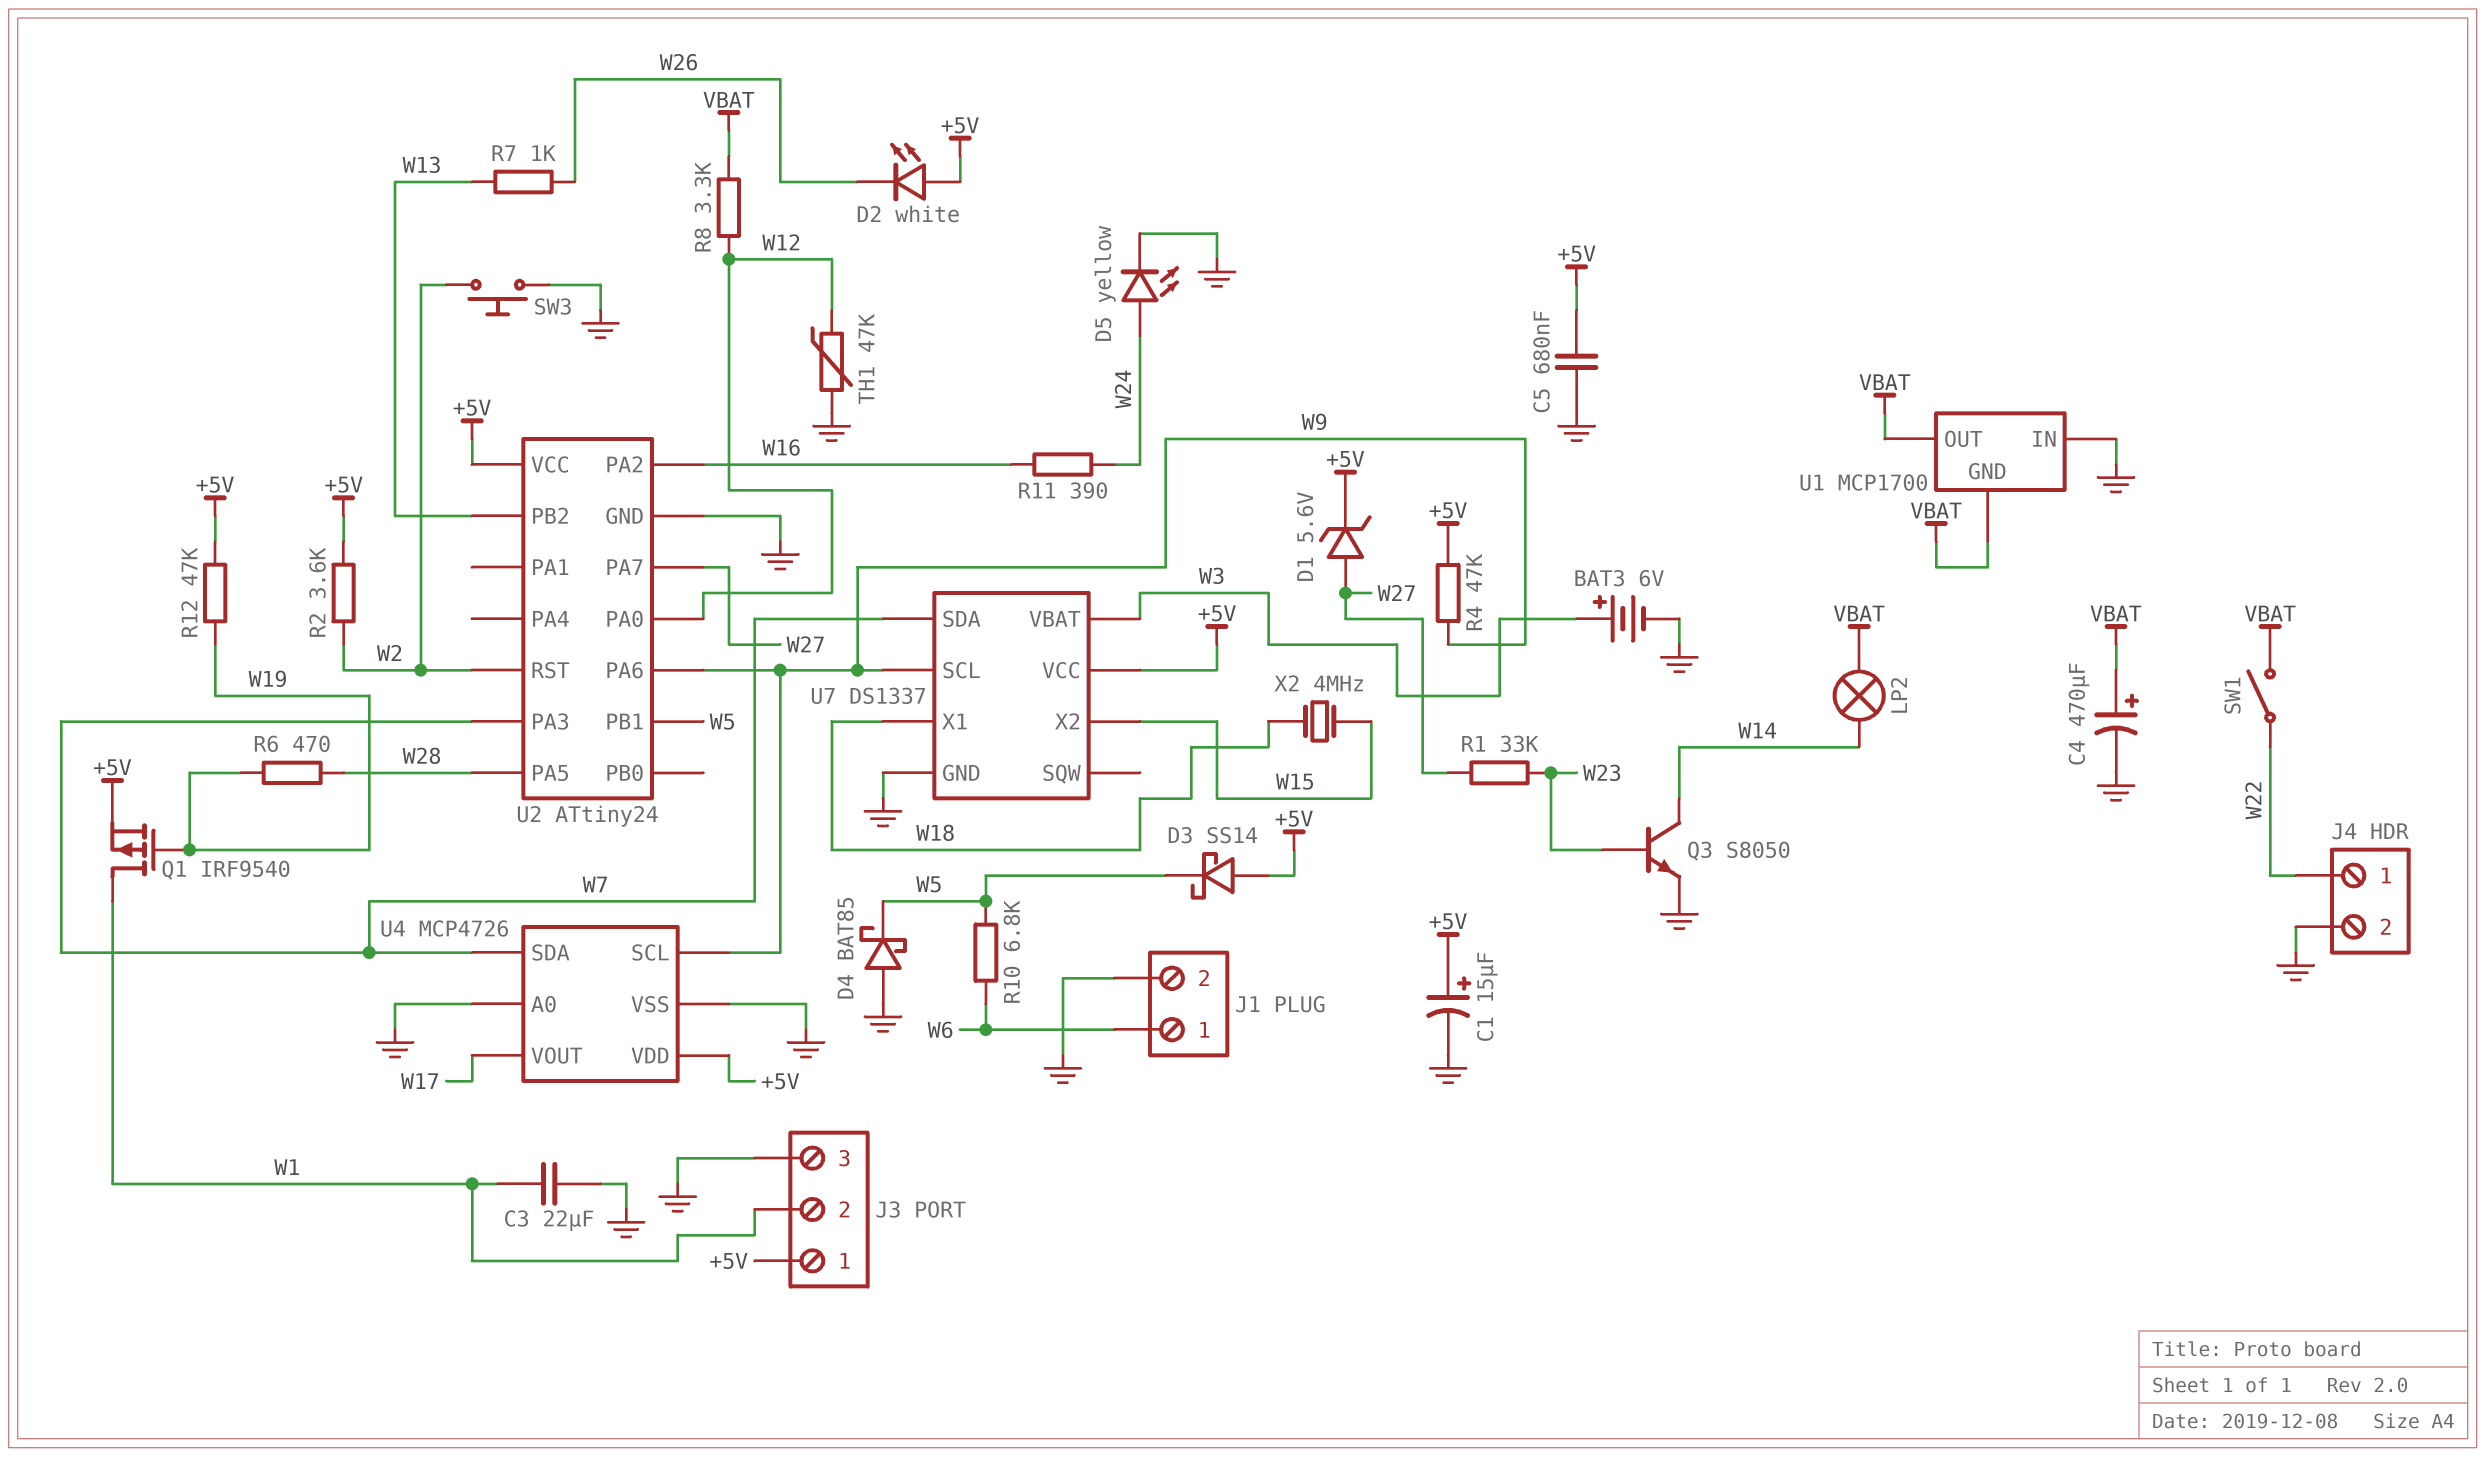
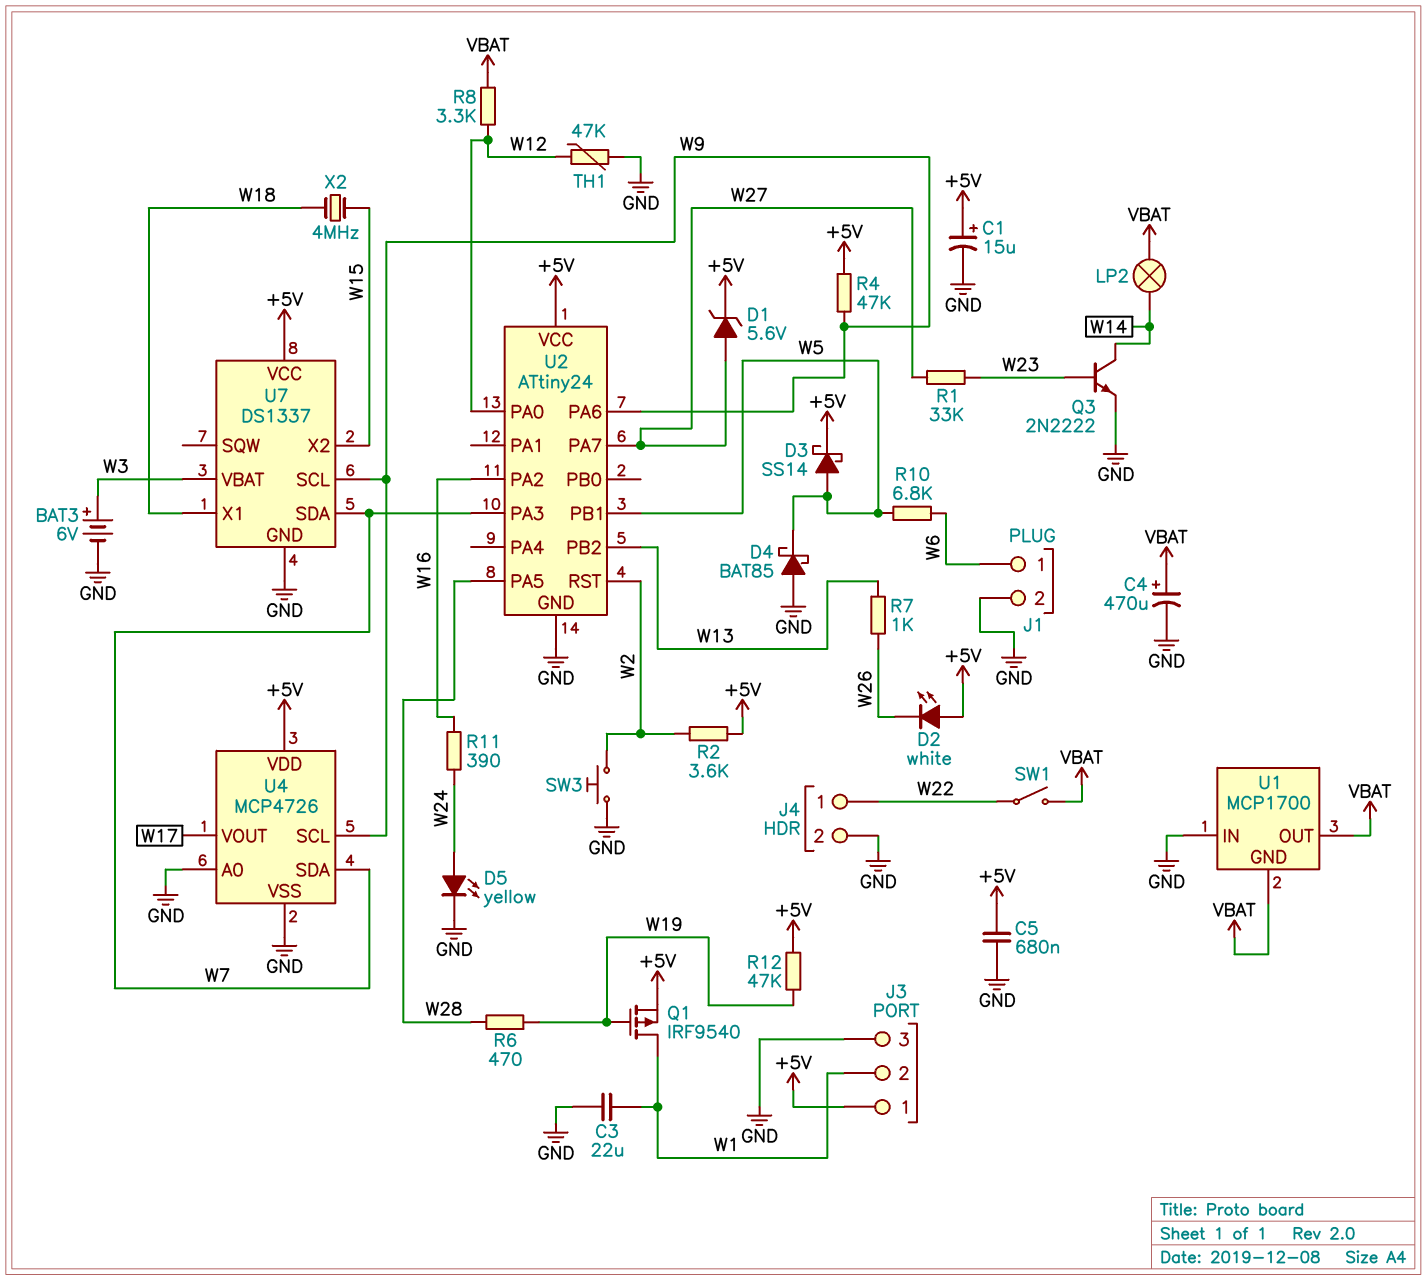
D3: schottky SS14 (A +5V, K W5) -> schottky SS14 (A W5, K +5V)
Q3: NPN S8050 (B W23, C W14, E GND) -> NPN 2N2222 (B W23, C W14, E GND)

